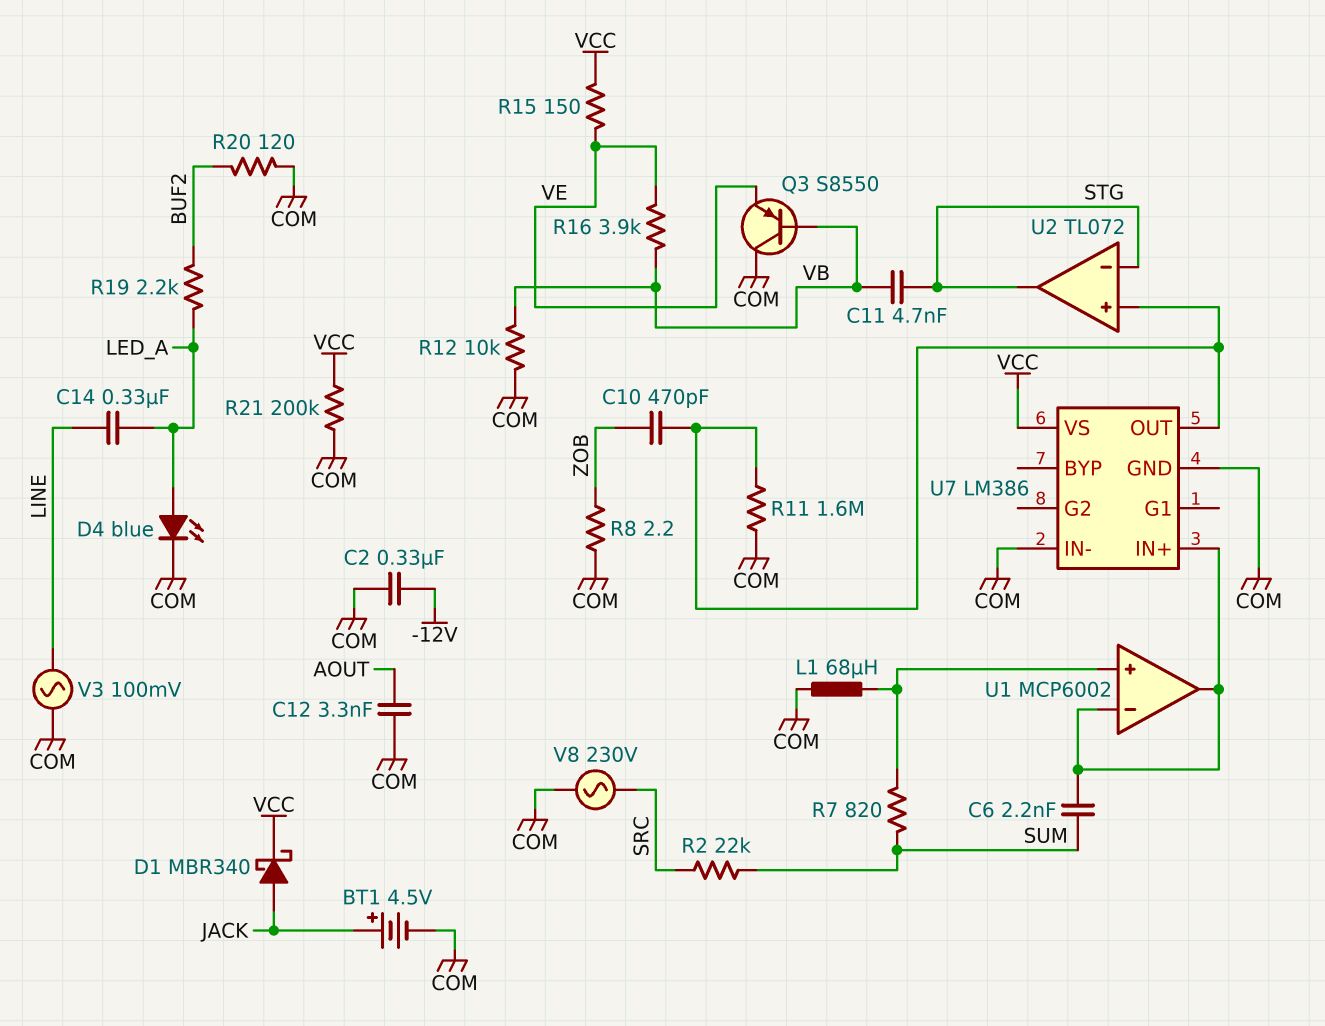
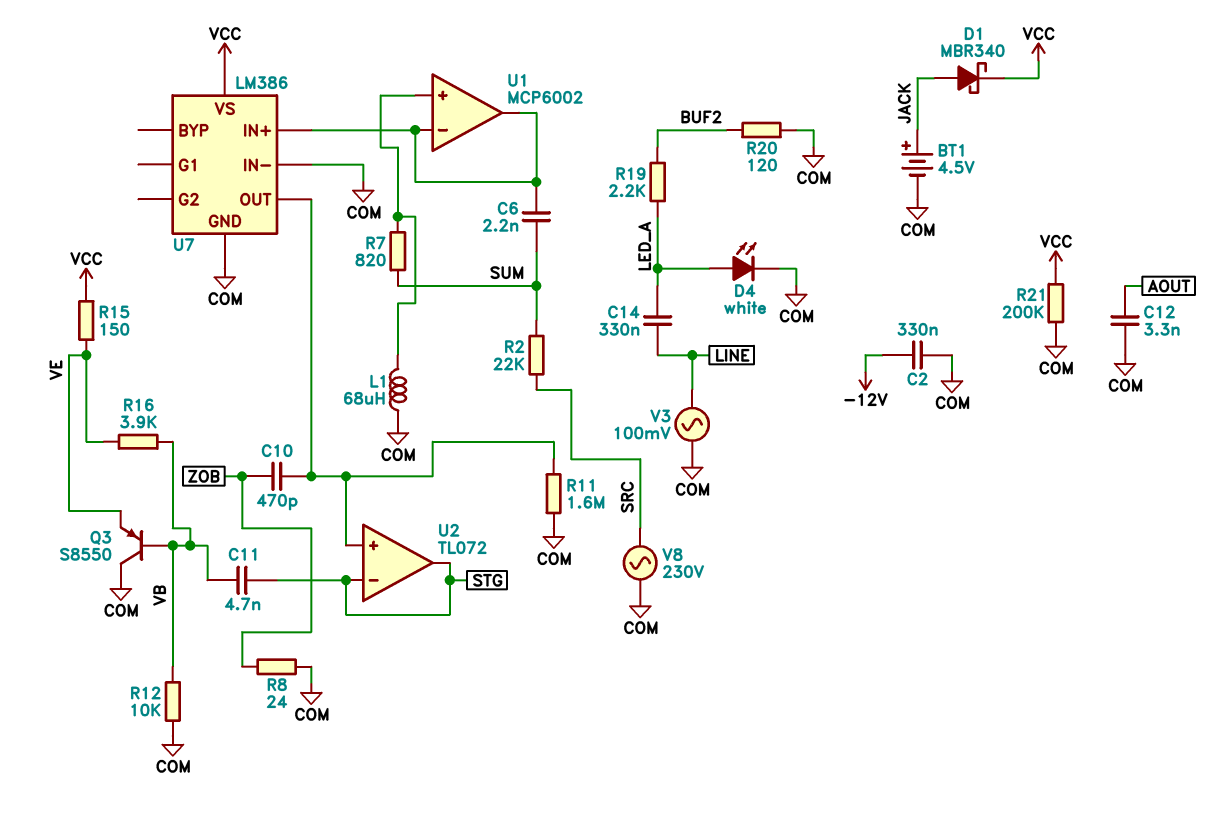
D4: LED blue (A LED_A, K COM) -> LED white (A LED_A, K COM)
R8: 2.2 (COM, ZOB) -> 24 (COM, ZOB)

